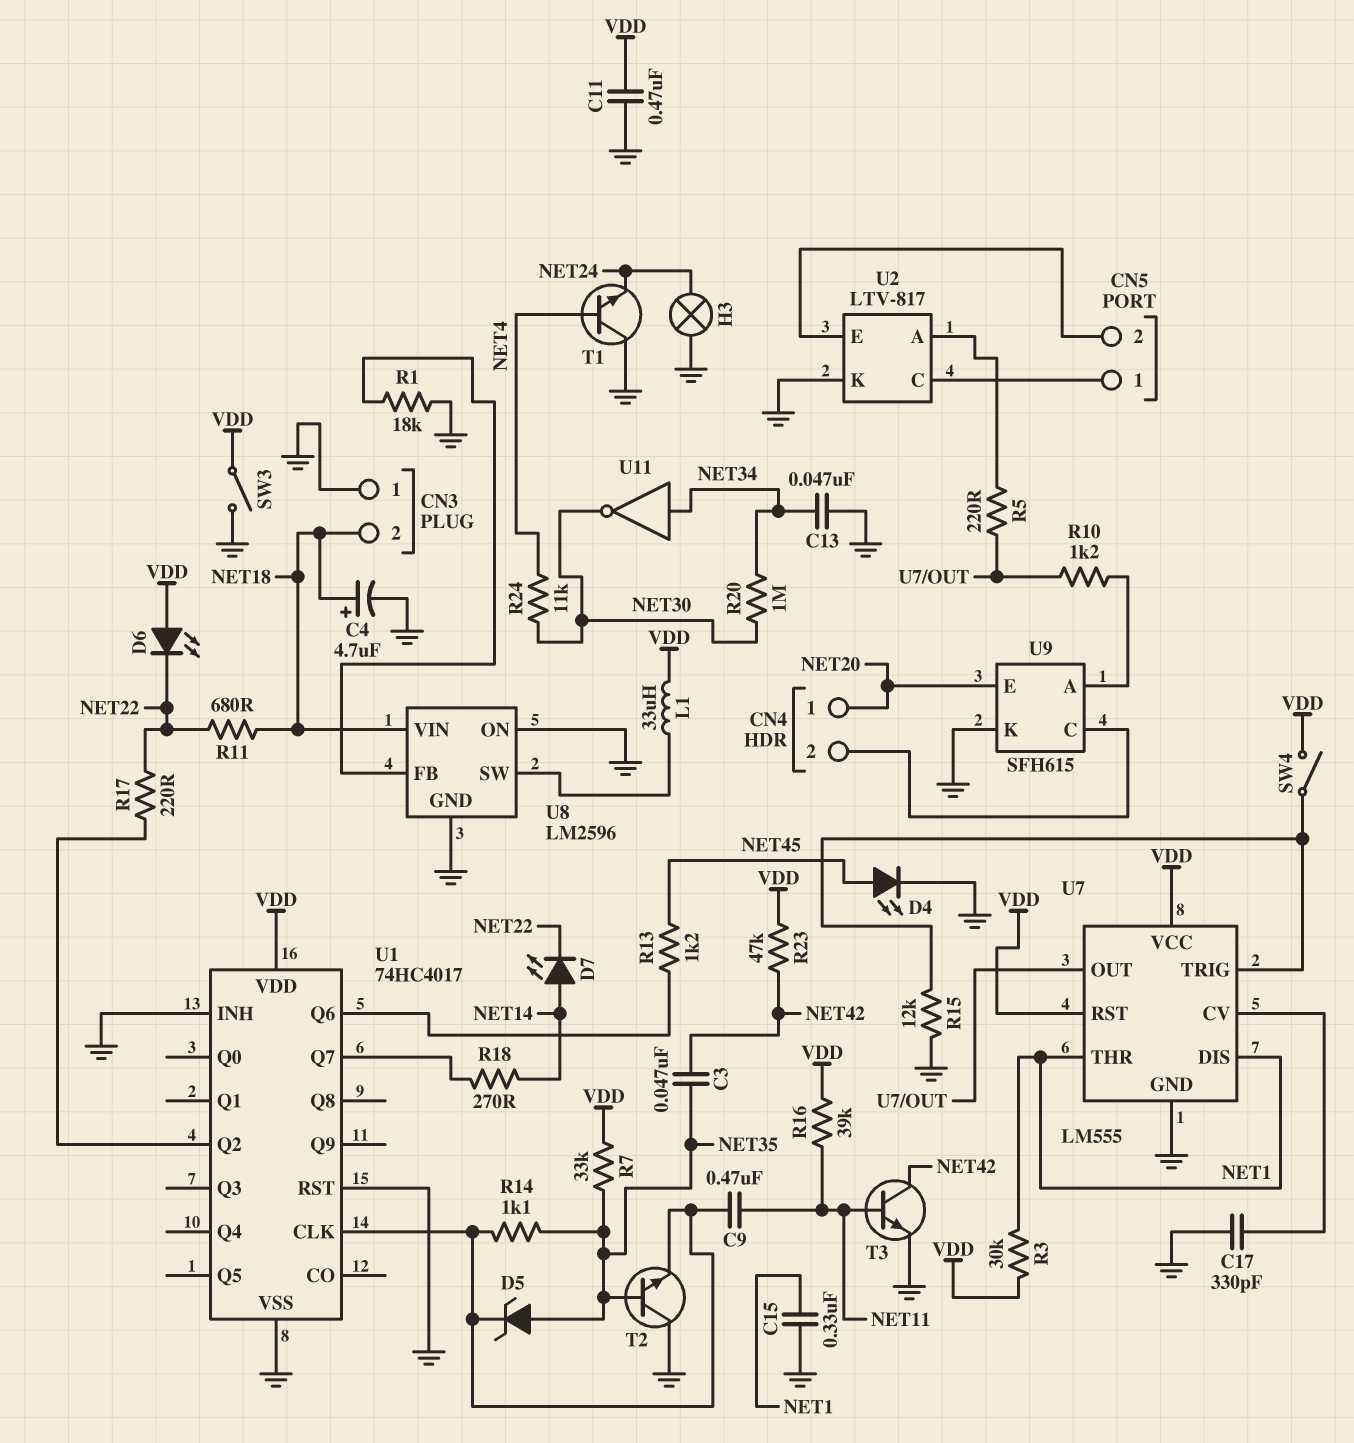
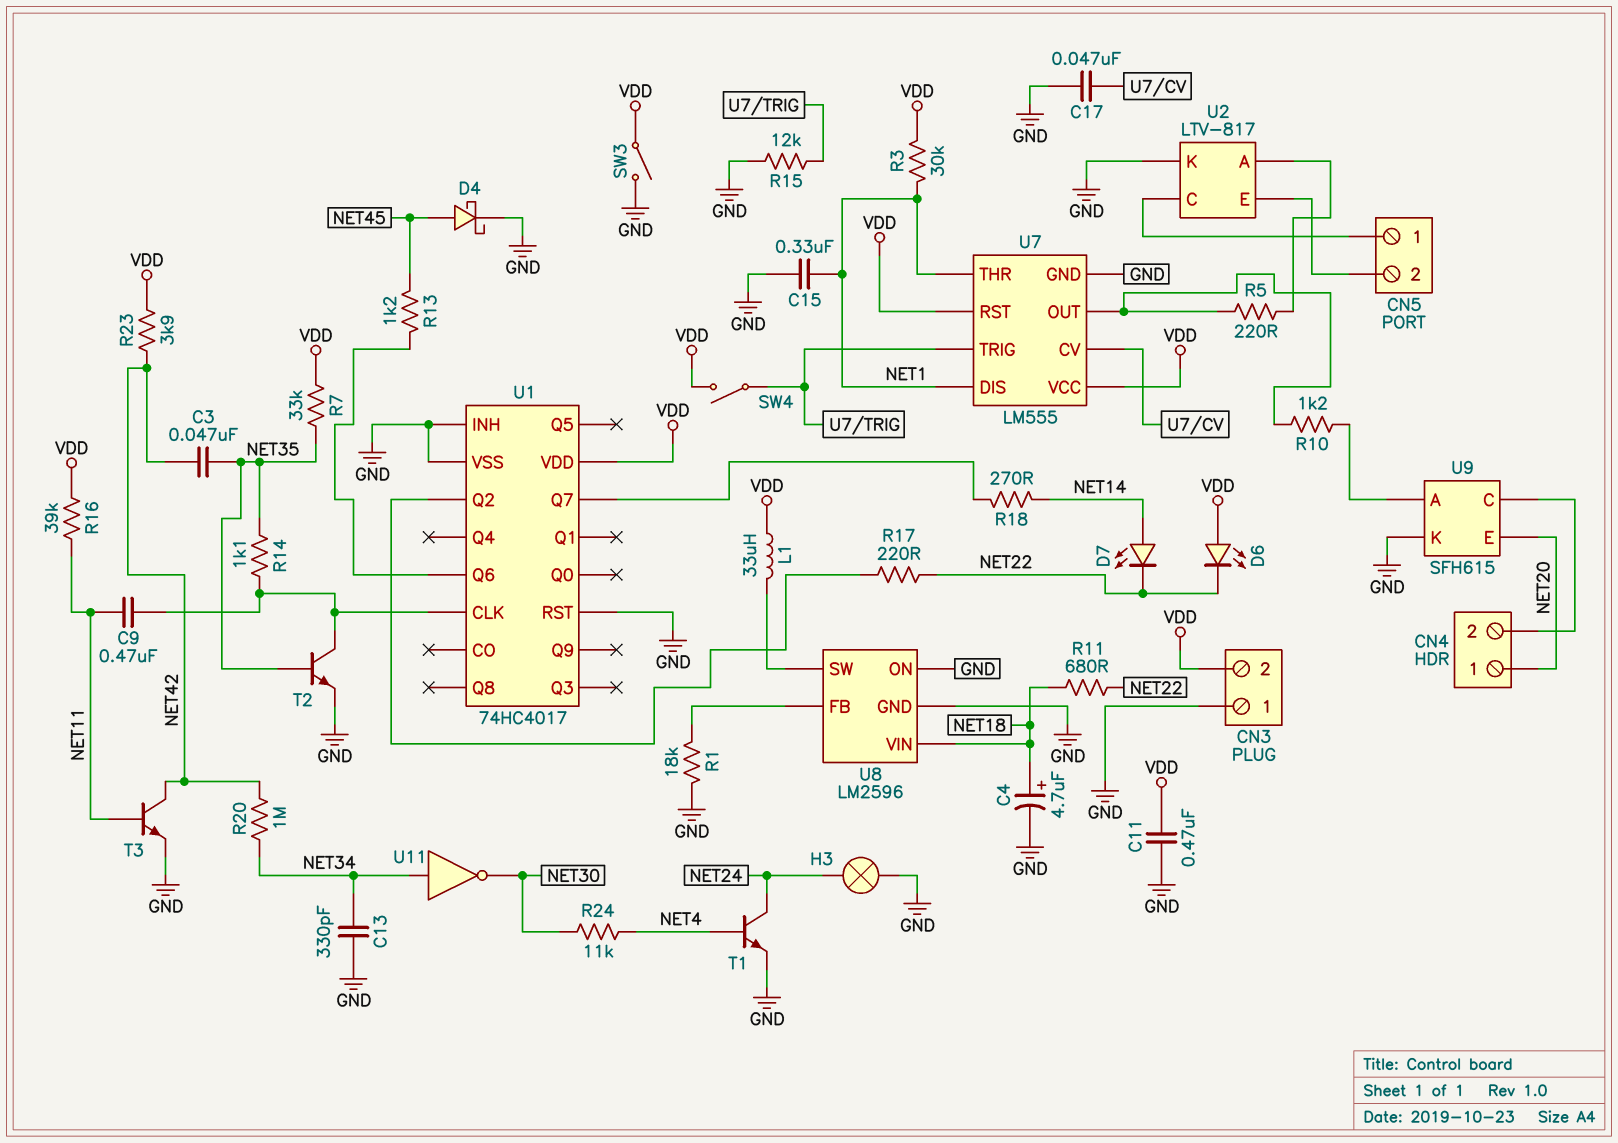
C13: 47nF (GND, NET34) -> 330pF (GND, NET34)
C17: 330pF (GND, U7/CV) -> 47nF (GND, U7/CV)
CN3 pin 2: NET18 -> VDD
D4: LED (A NET45, K GND) -> schottky (A NET45, K GND)
D5: zener (A NET35, K U1/CLK) -> none
R20: 1M (NET30, NET34) -> 1M (NET34, NET42)
R23: 47k (NET42, VDD) -> 3.9k (NET42, VDD)
T1: NPN (B NET4, C GND, E NET24) -> NPN (B NET4, C NET24, E GND)
T2: NPN (B NET35, C GND, E U1/CLK) -> NPN (B NET35, C U1/CLK, E GND)

